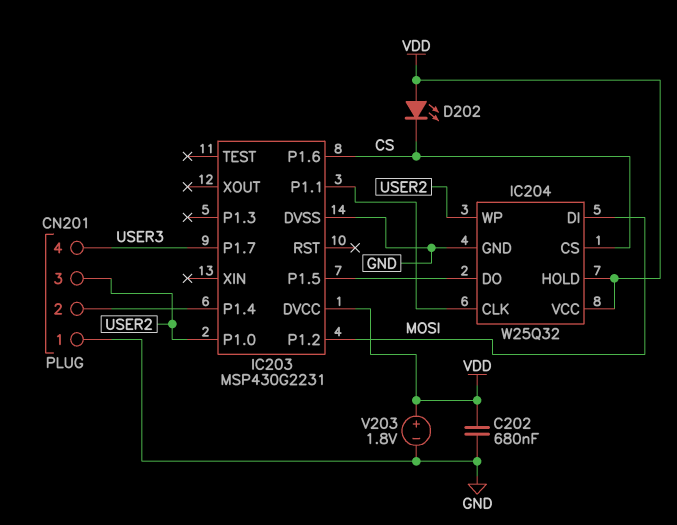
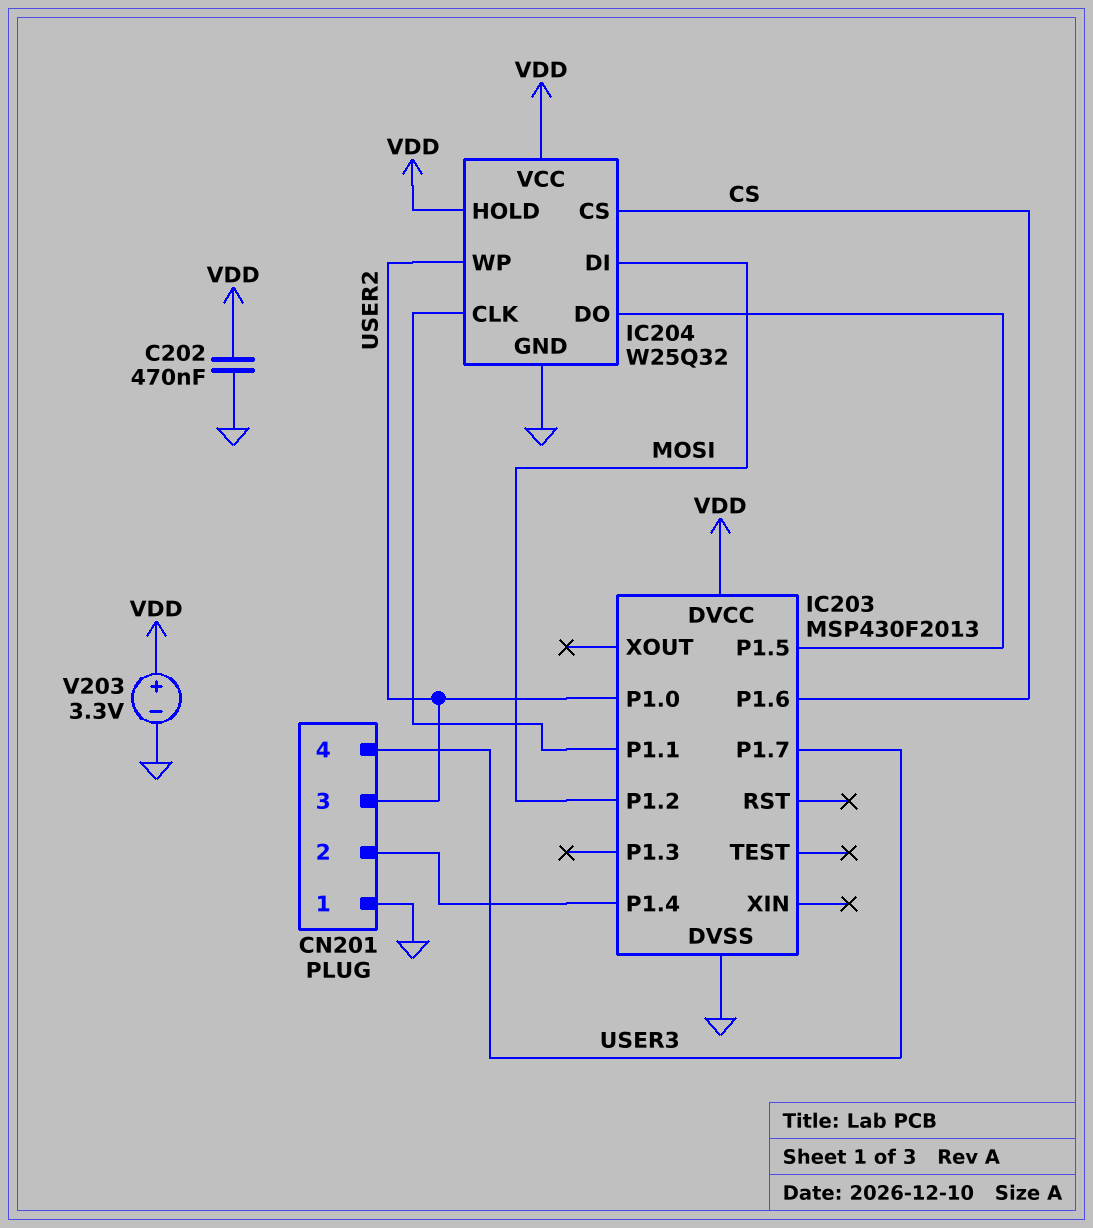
C202: 680nF (GND, VDD) -> 470nF (GND, VDD)
D202: LED (A VDD, K CS) -> none
IC203: MSP430G2231 -> MSP430F2013
V203: 1.8V (plus VDD, minus GND) -> 3.3V (plus VDD, minus GND)

